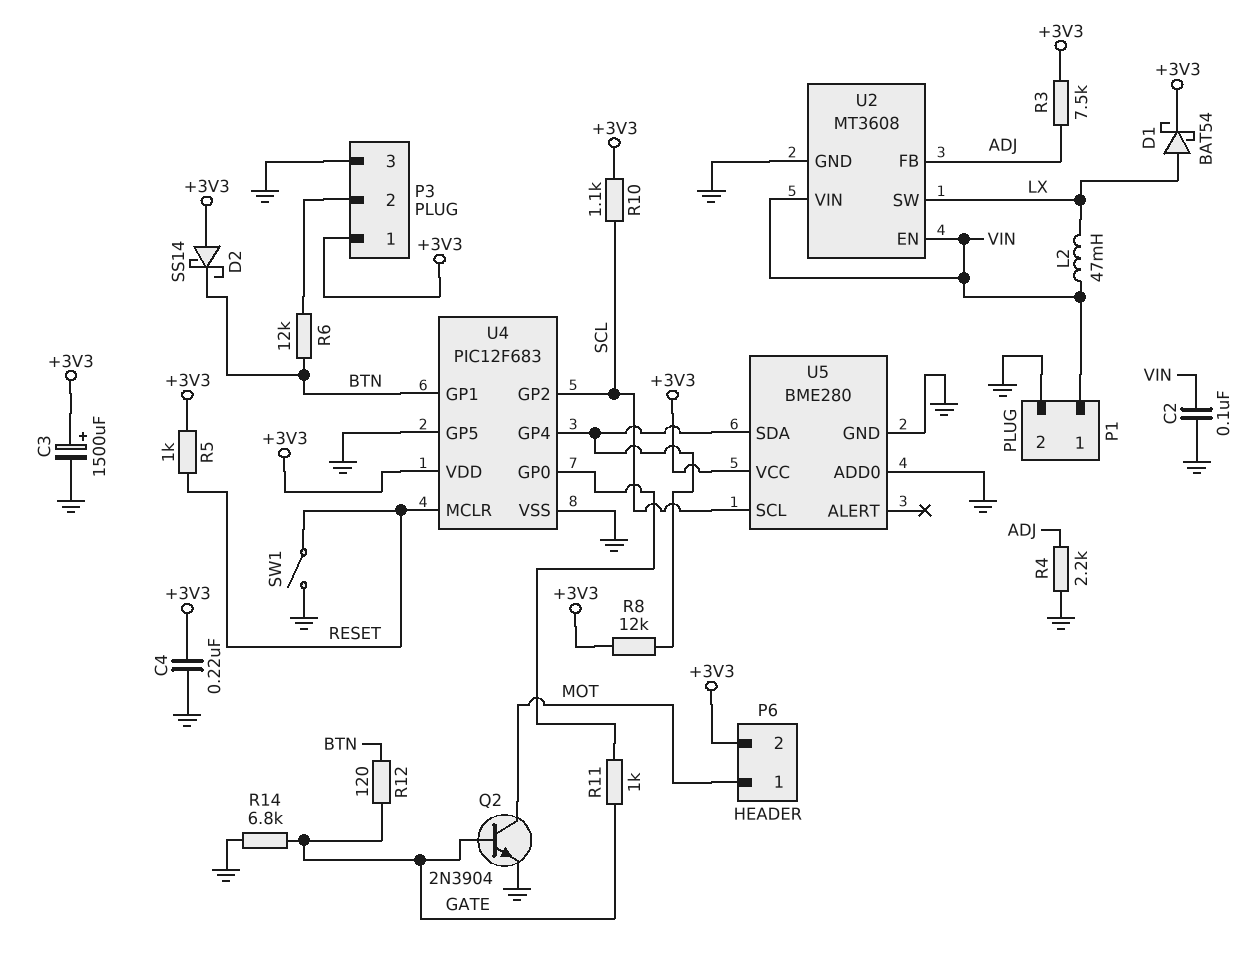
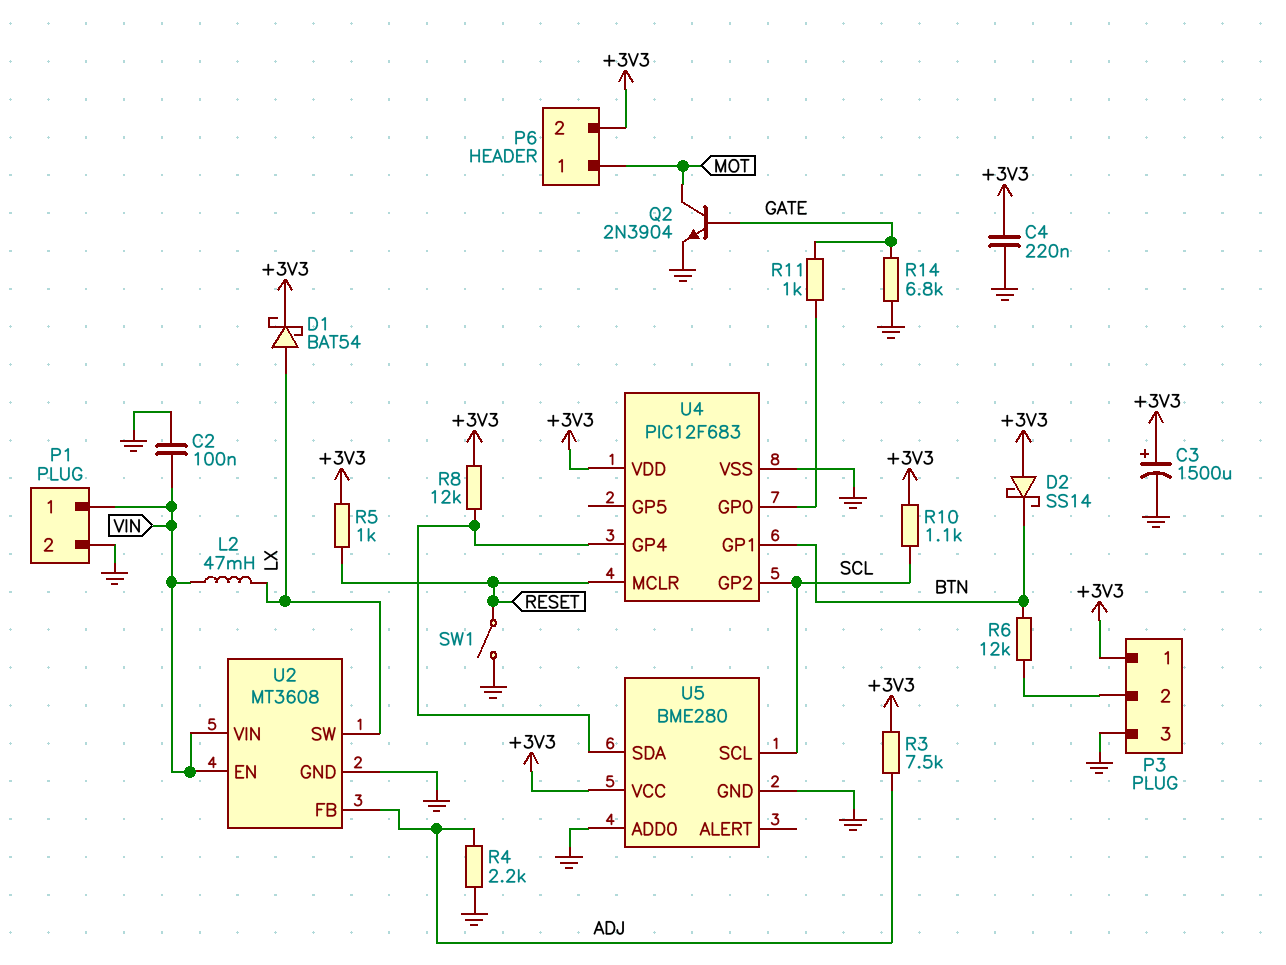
R12: 120 (BTN, GATE) -> none
U4 pin GP5: GND -> none

